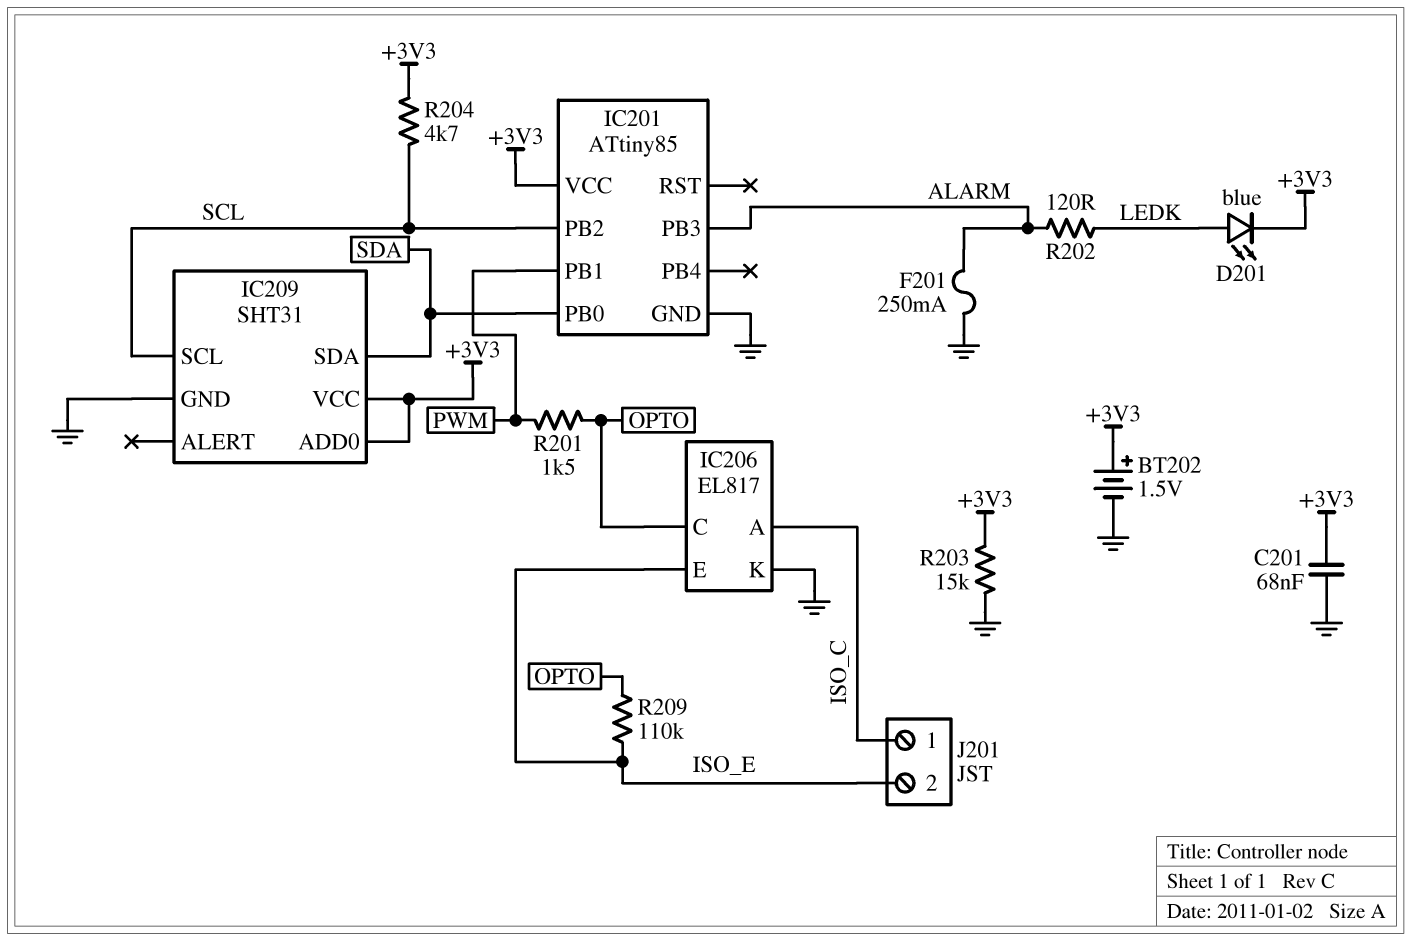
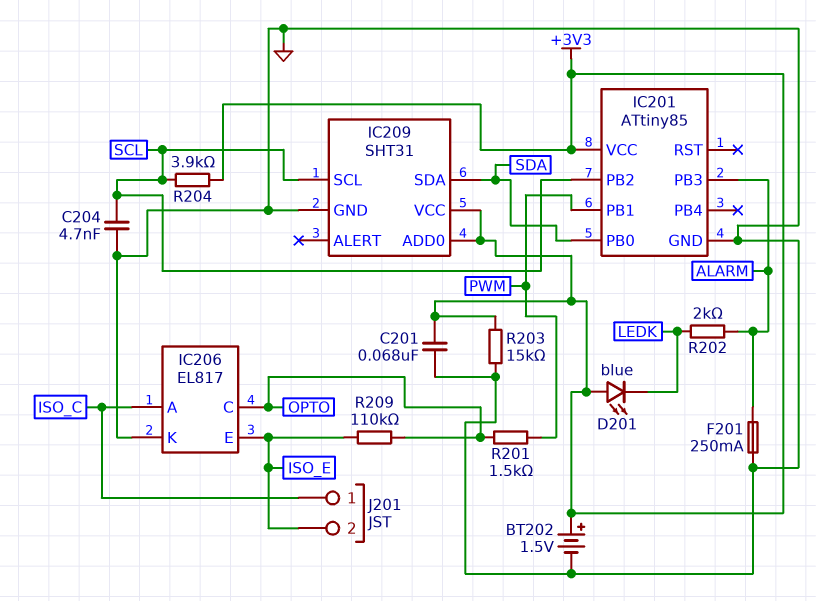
C204: none -> 4.7nF (GND, SCL)
D201: LED blue (A LEDK, K +3V3) -> LED blue (A +3V3, K LEDK)
R202: 120 (ALARM, LEDK) -> 2k (ALARM, LEDK)
R204: 4.7k (+3V3, SCL) -> 3.9k (+3V3, SCL)

